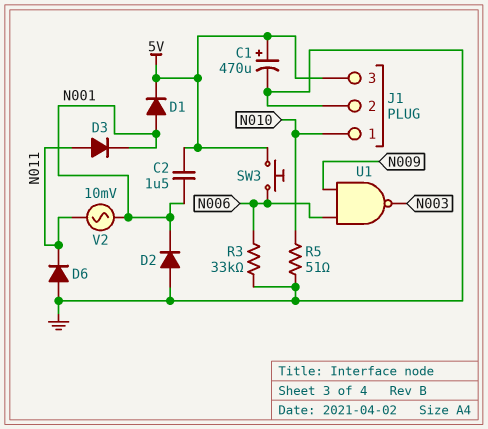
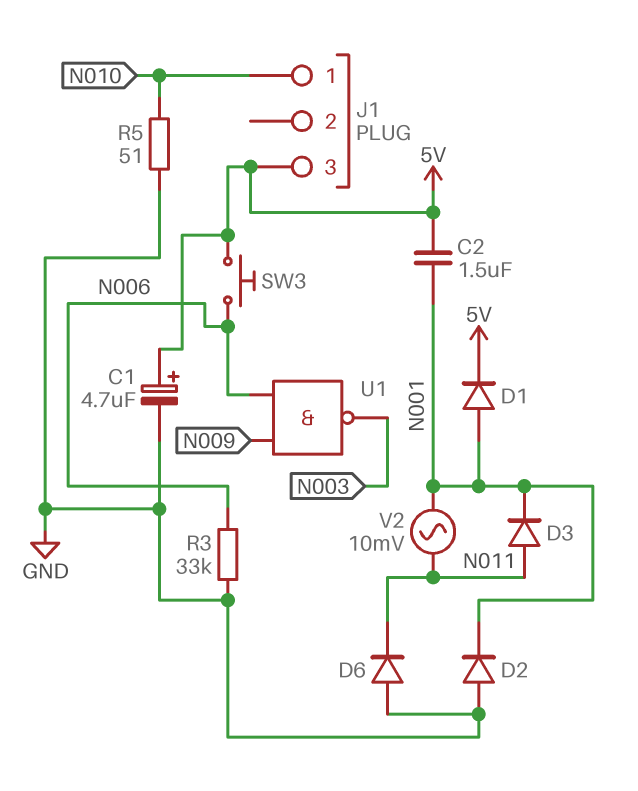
C1: 470uF (plus 5V, minus GND) -> 4.7uF (plus 5V, minus GND)
J1 pin 2: GND -> none

